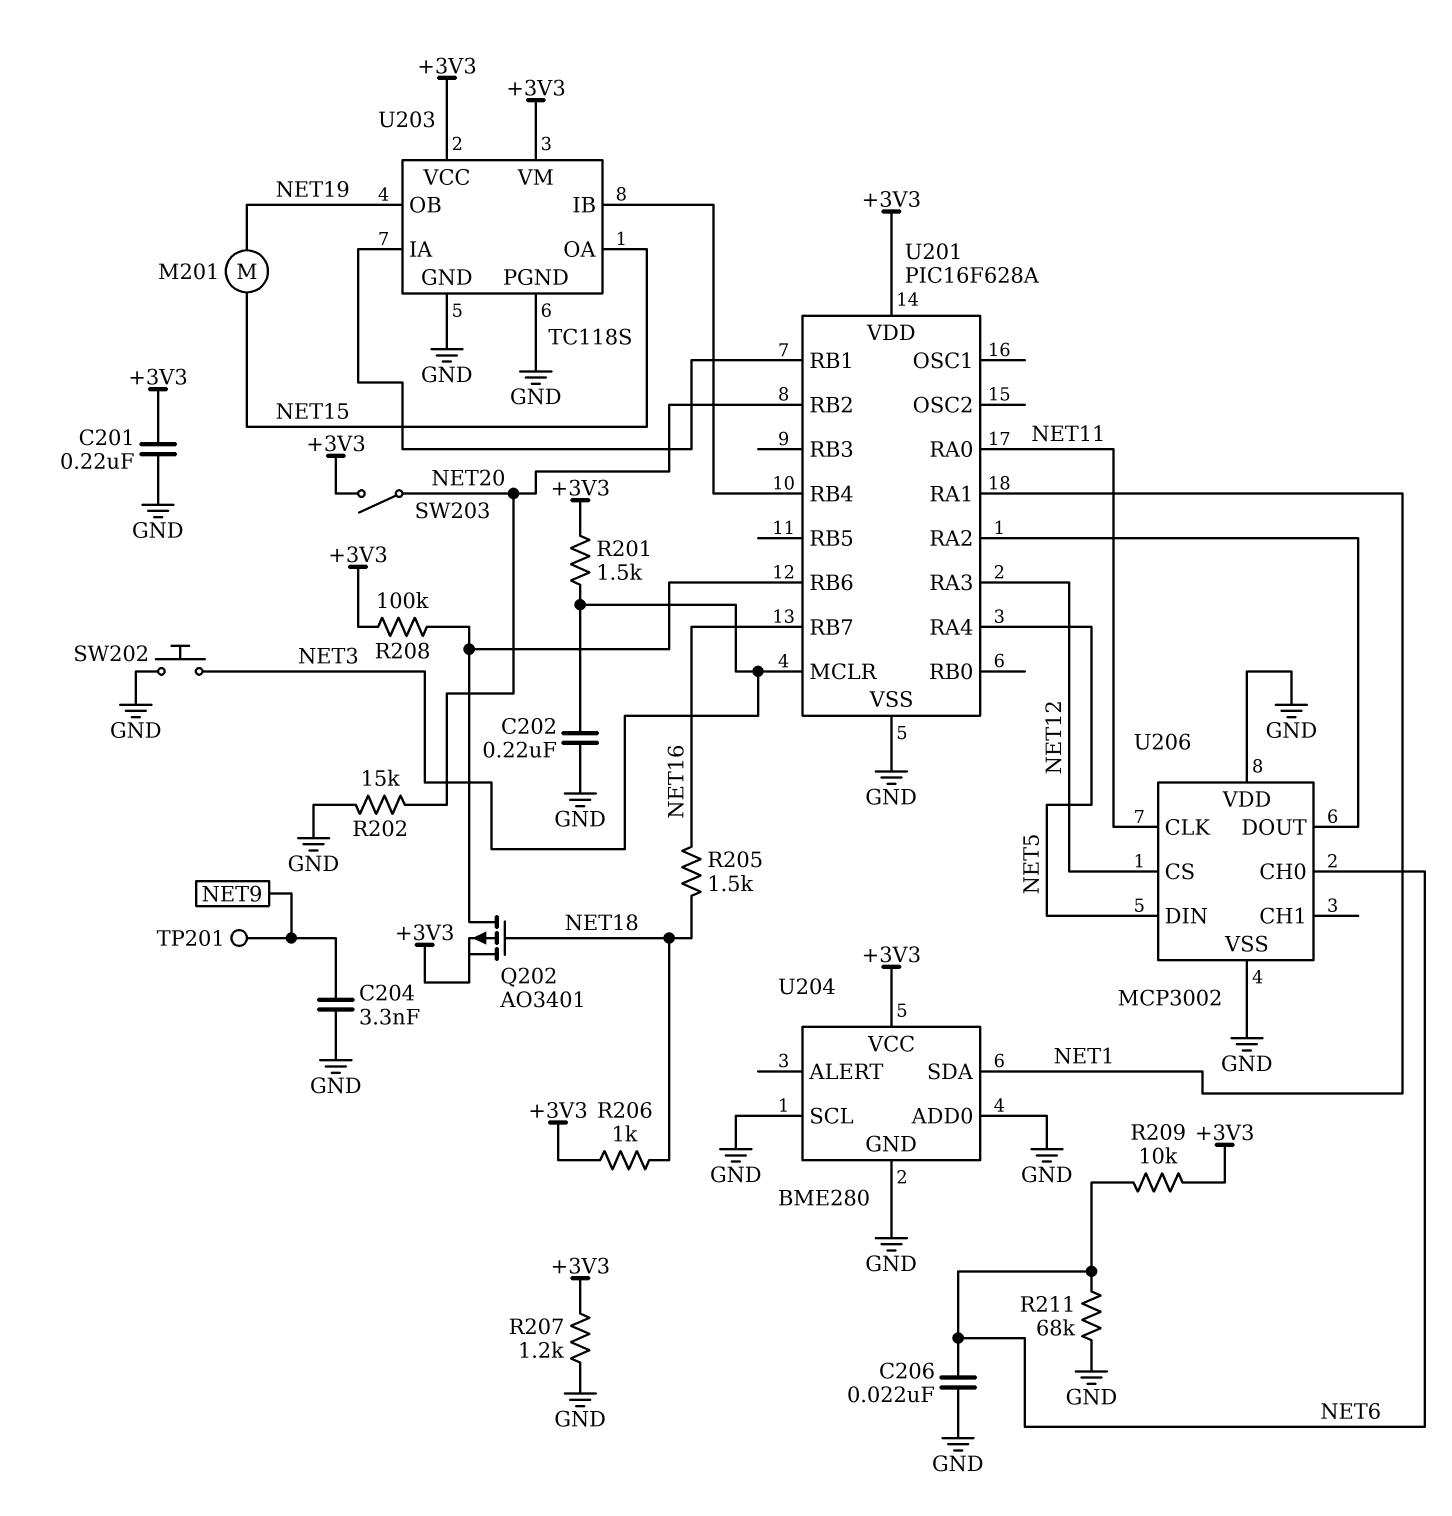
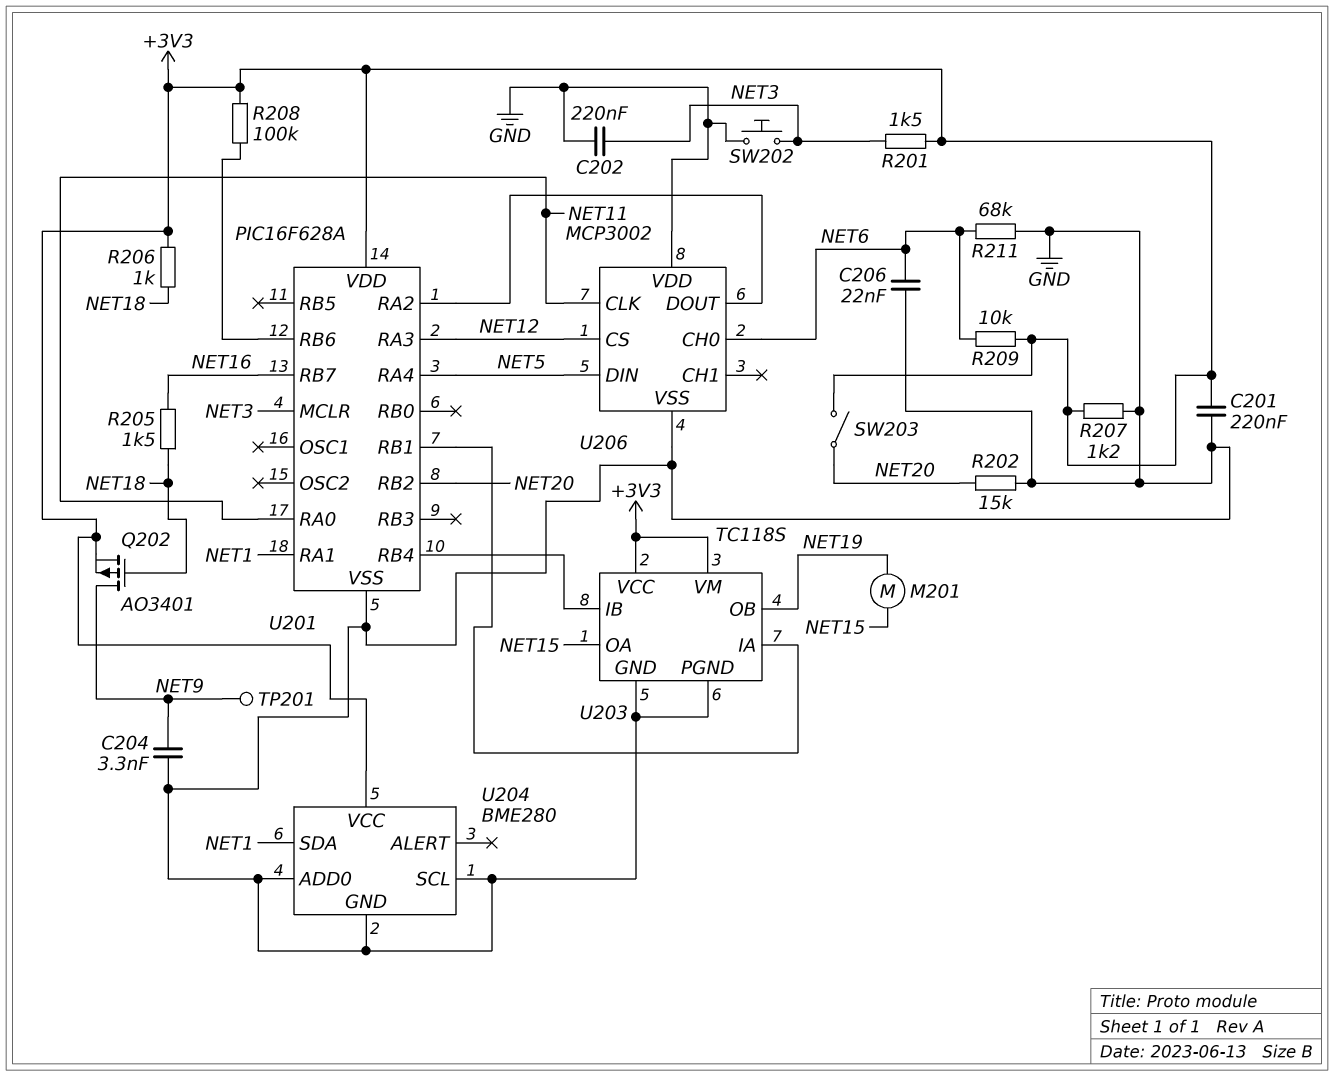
Q202: PMOS AO3401 (G NET18, D U201/RB6, S +3V3) -> PMOS AO3401 (G NET18, D NET9, S +3V3)

